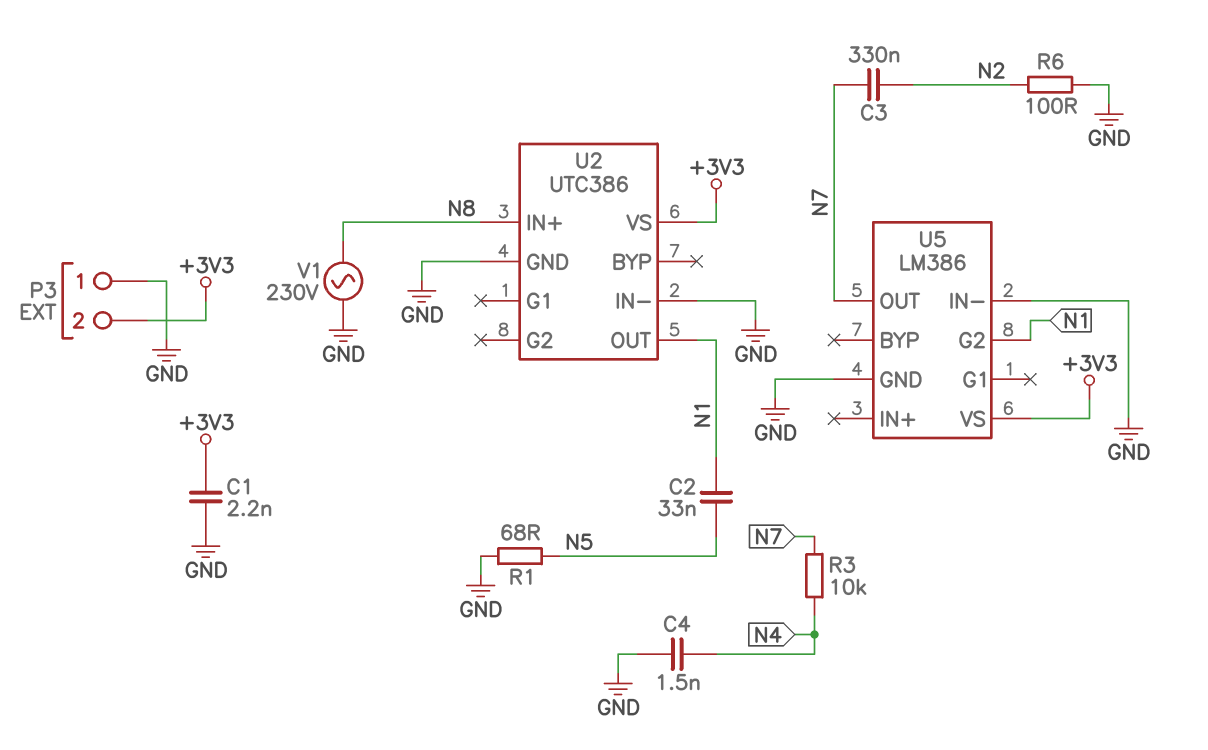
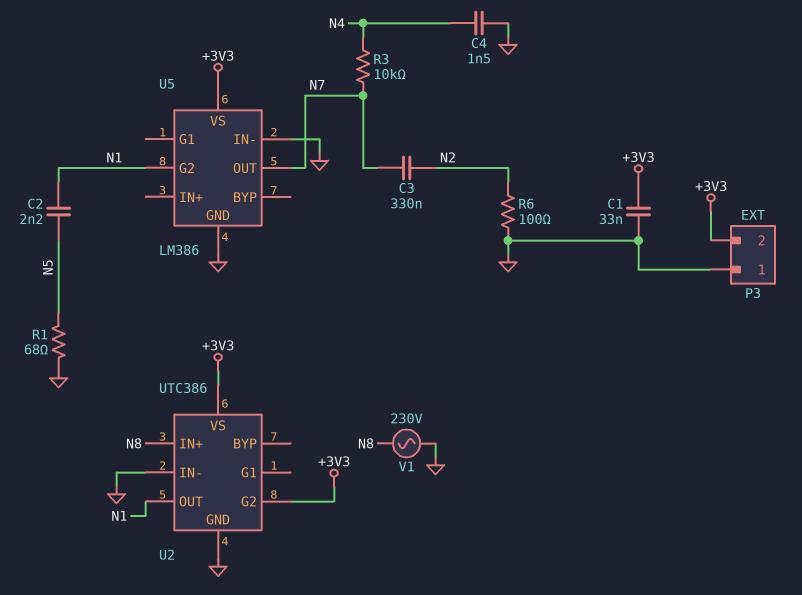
C1: 2.2nF (+3V3, GND) -> 33nF (+3V3, GND)
C2: 33nF (N1, N5) -> 2.2nF (N1, N5)
U2 pin G2: none -> +3V3

